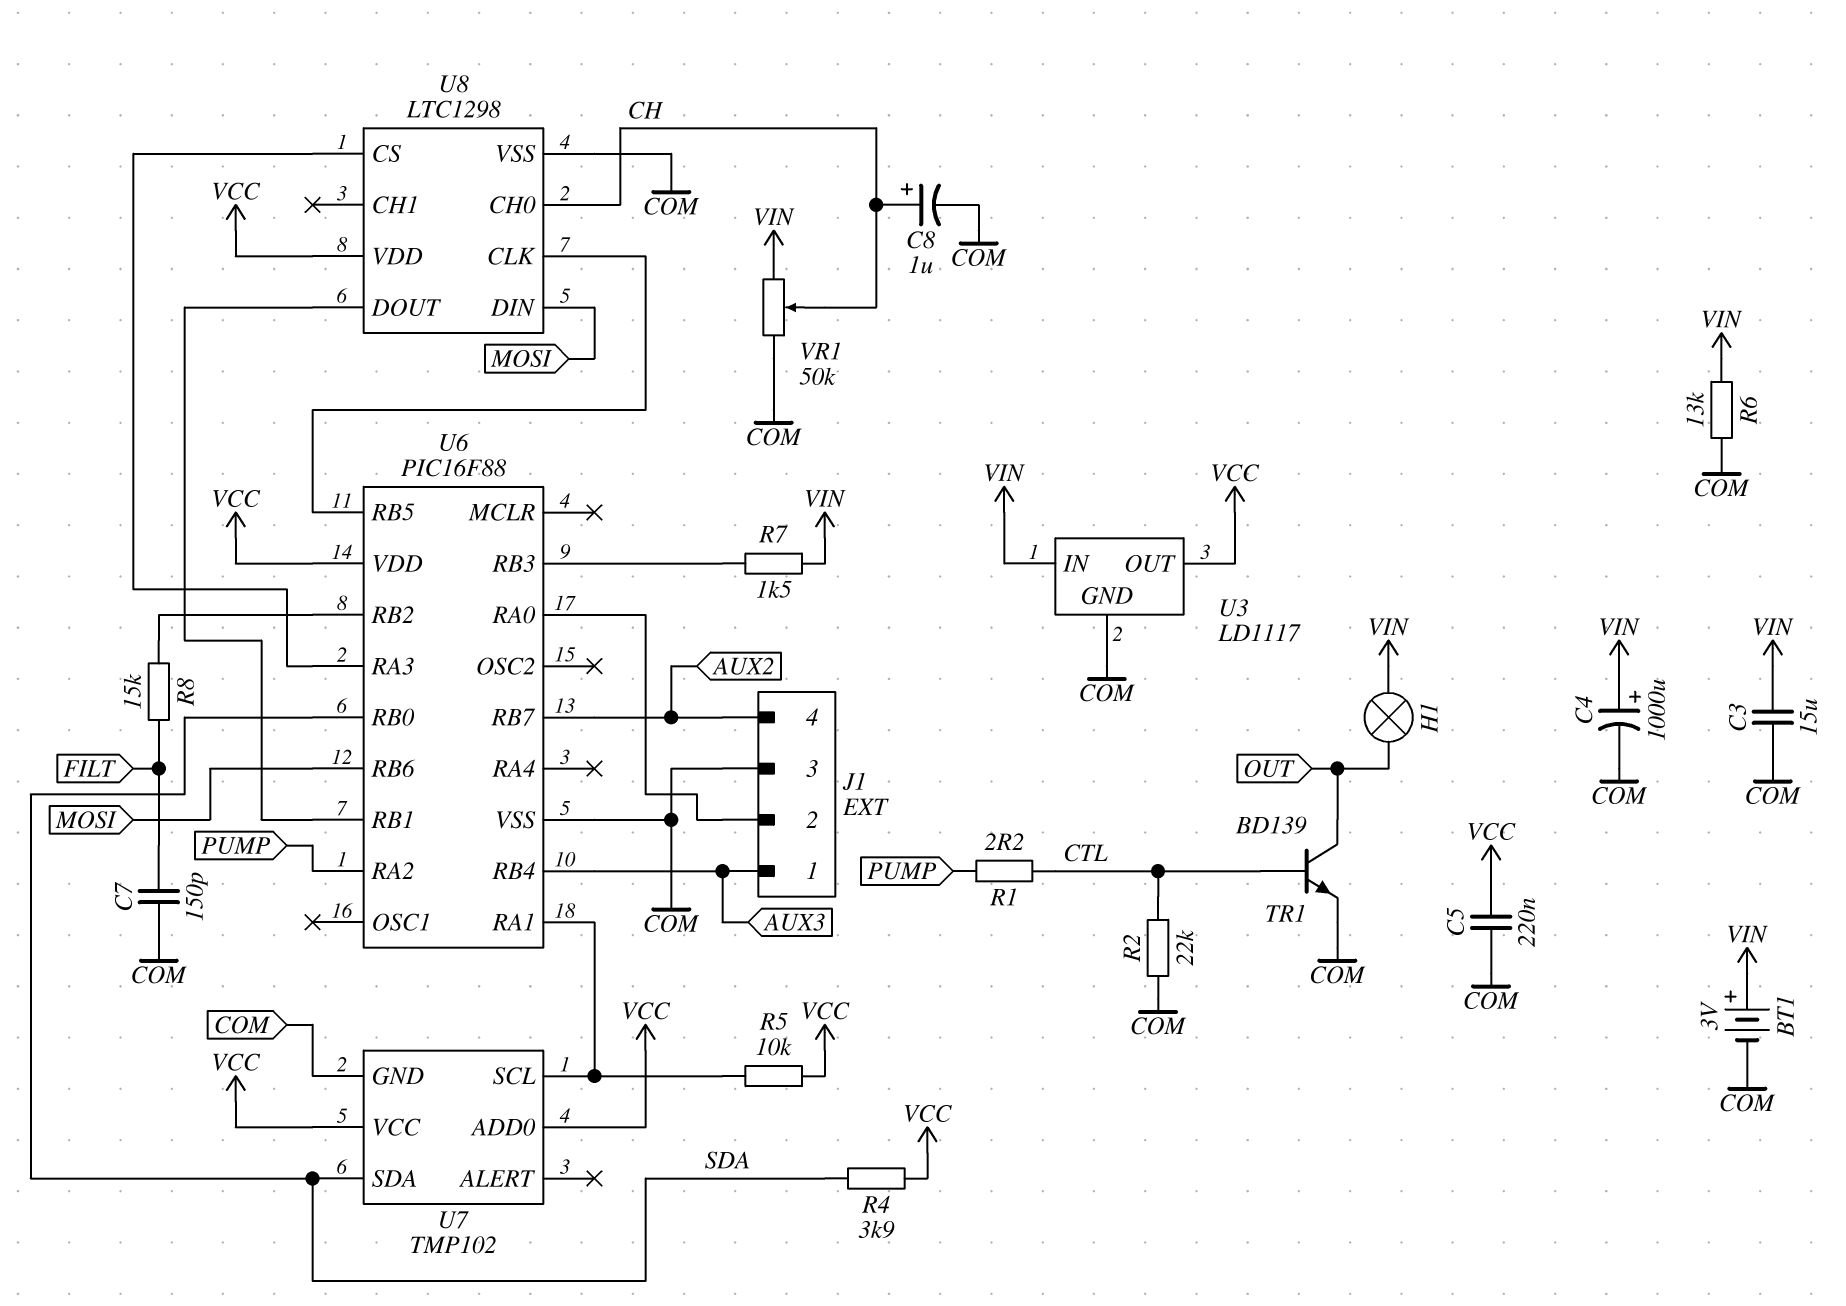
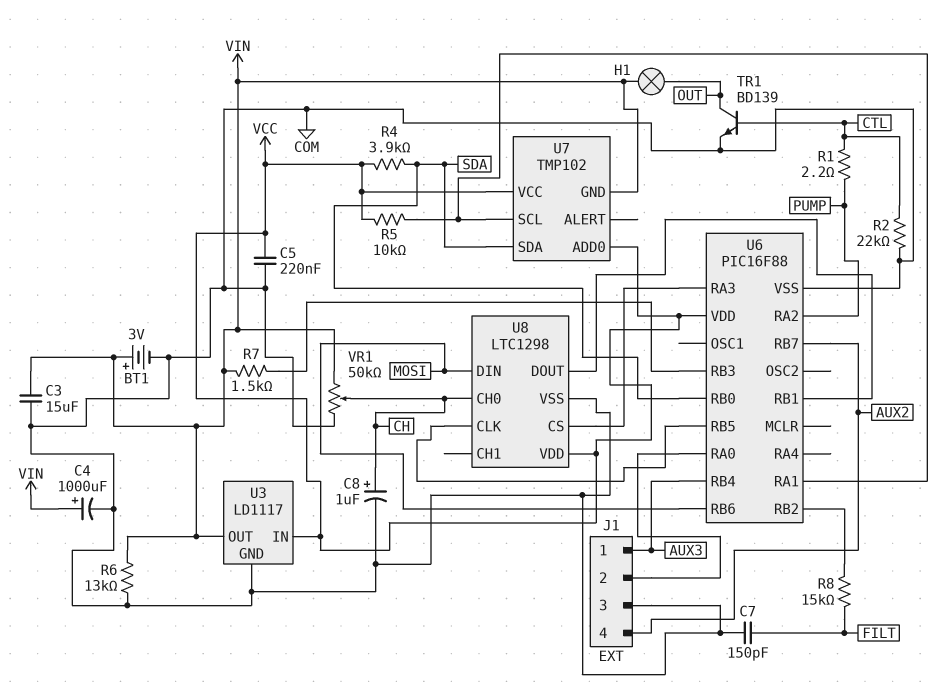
U3 pin IN: VIN -> VCC
U3 pin OUT: VCC -> VIN
U7 pin GND: COM -> VIN

